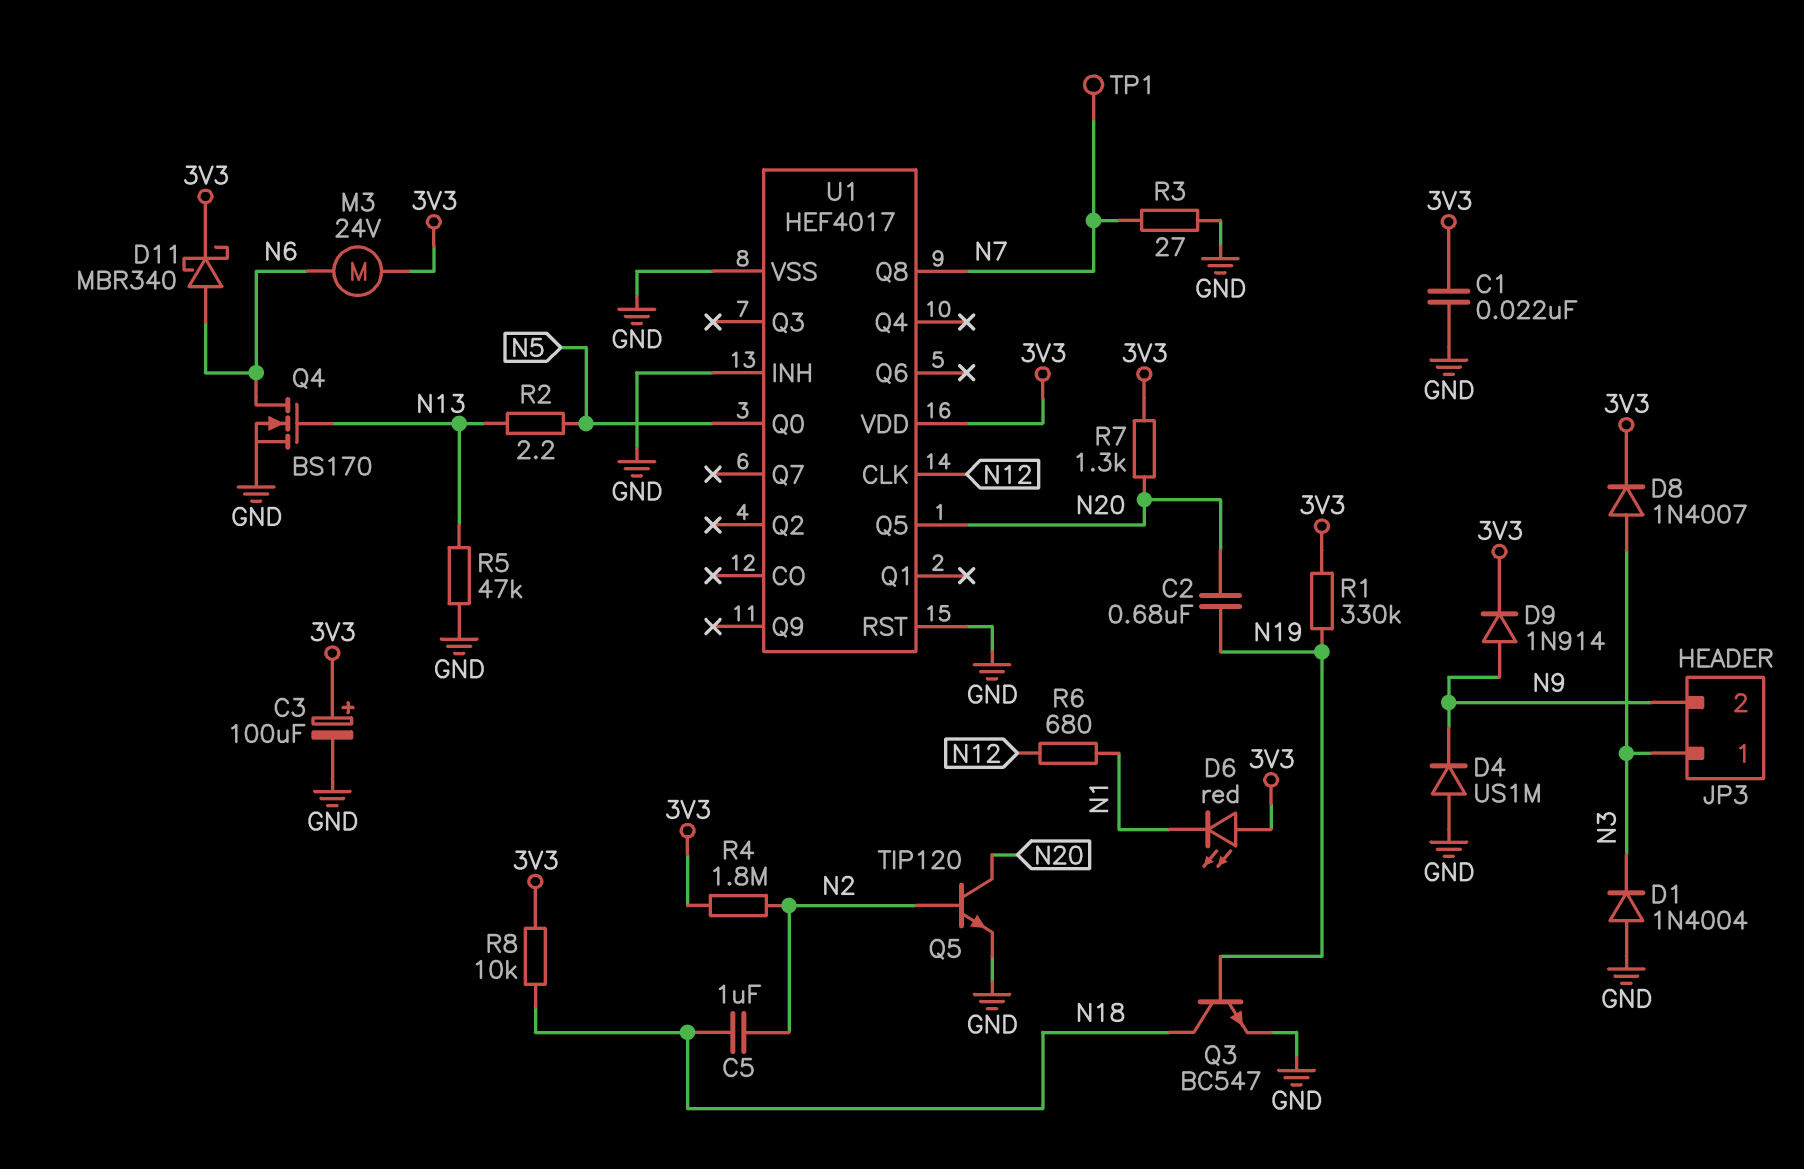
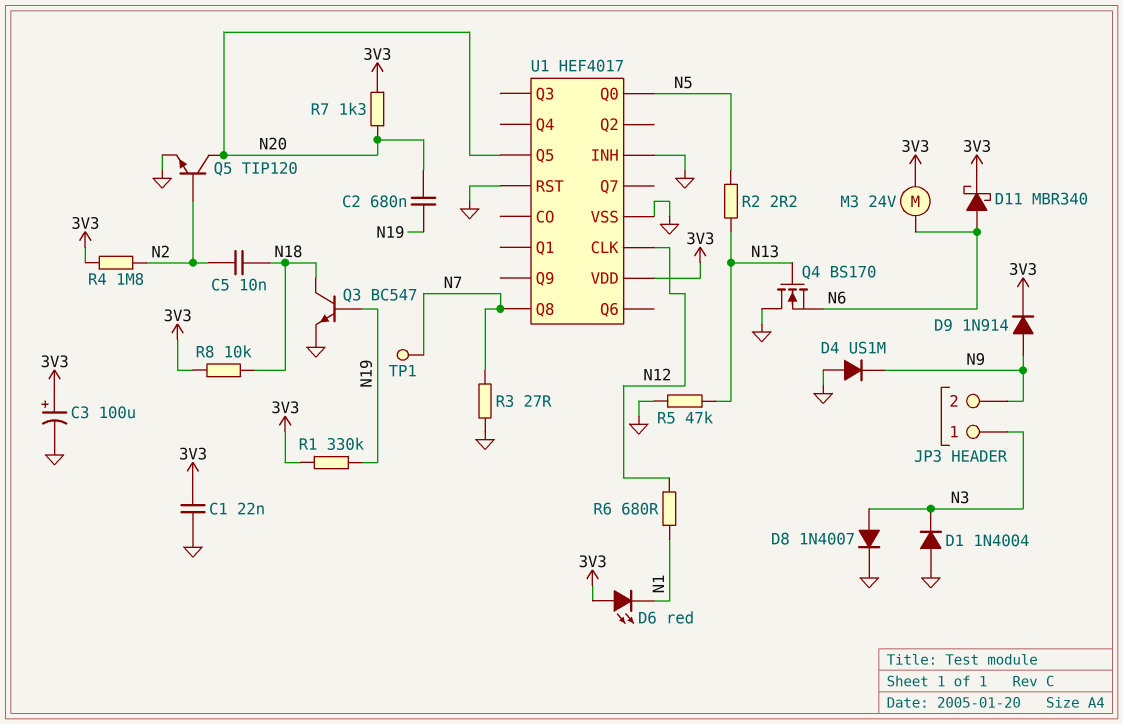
C5: 1uF (N2, N18) -> 10nF (N2, N18)
D8: diode 1N4007 (A N3, K 3V3) -> diode 1N4007 (A N3, K GND)
Q4: NMOS BS170 (G N13, D N6, S GND) -> NMOS BS170 (G N13, D GND, S N6)

